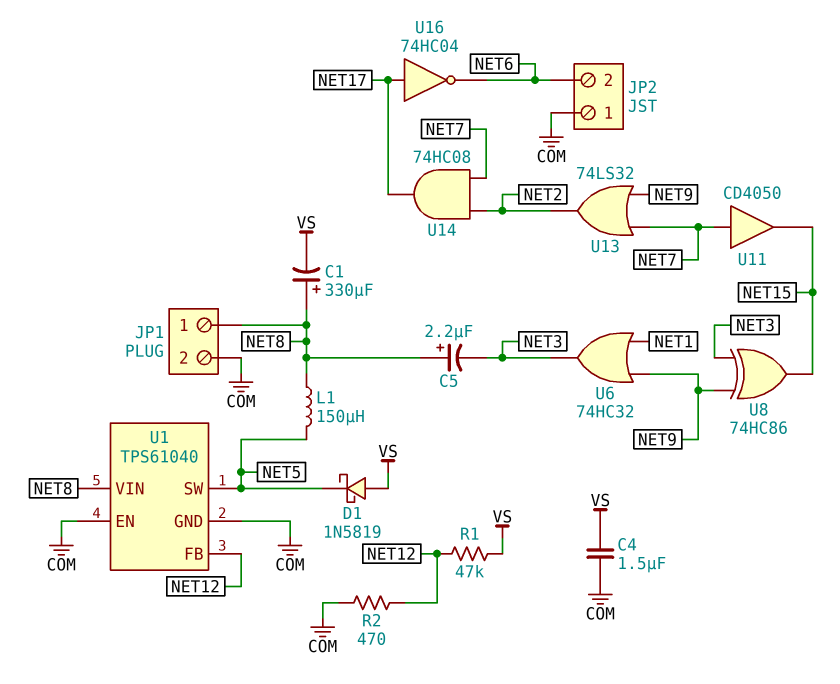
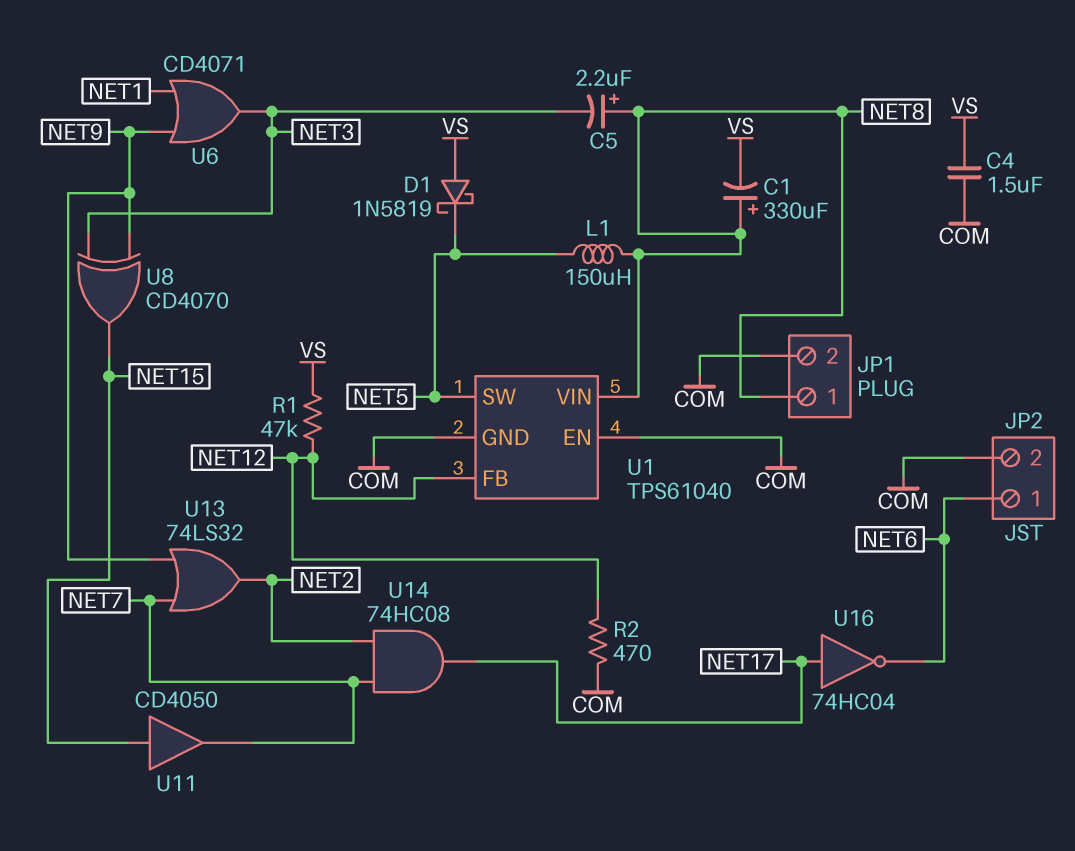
JP2 pin 1: COM -> NET6
JP2 pin 2: NET6 -> COM
U6: OR 74HC32 (in NET1, in NET9, out NET3) -> OR CD4071 (in NET1, in NET9, out NET3)
U8: XOR 74HC86 (in NET3, in NET9, out NET15) -> XOR CD4070 (in NET3, in NET9, out NET15)
U11: buffer CD4050 (in NET7, out NET15) -> buffer CD4050 (in NET15, out NET7)

